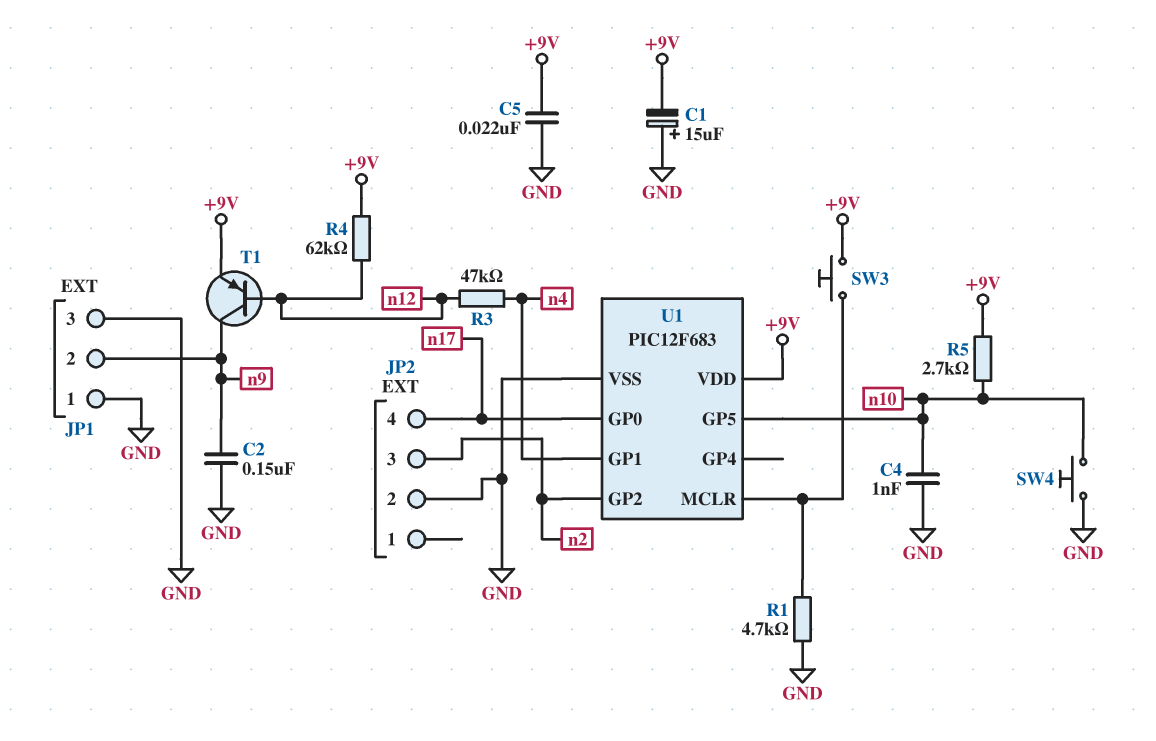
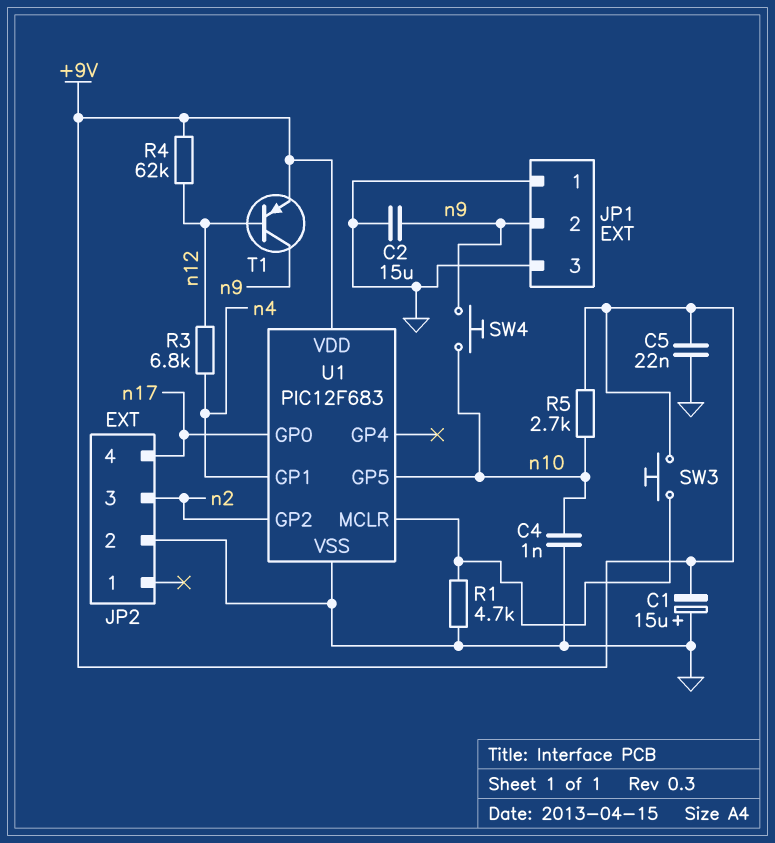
C2: 150nF (GND, n9) -> 15uF (GND, n9)
R3: 47k (n4, n12) -> 6.8k (n4, n12)
SW4: button (GND, n10) -> button (n9, n10)

